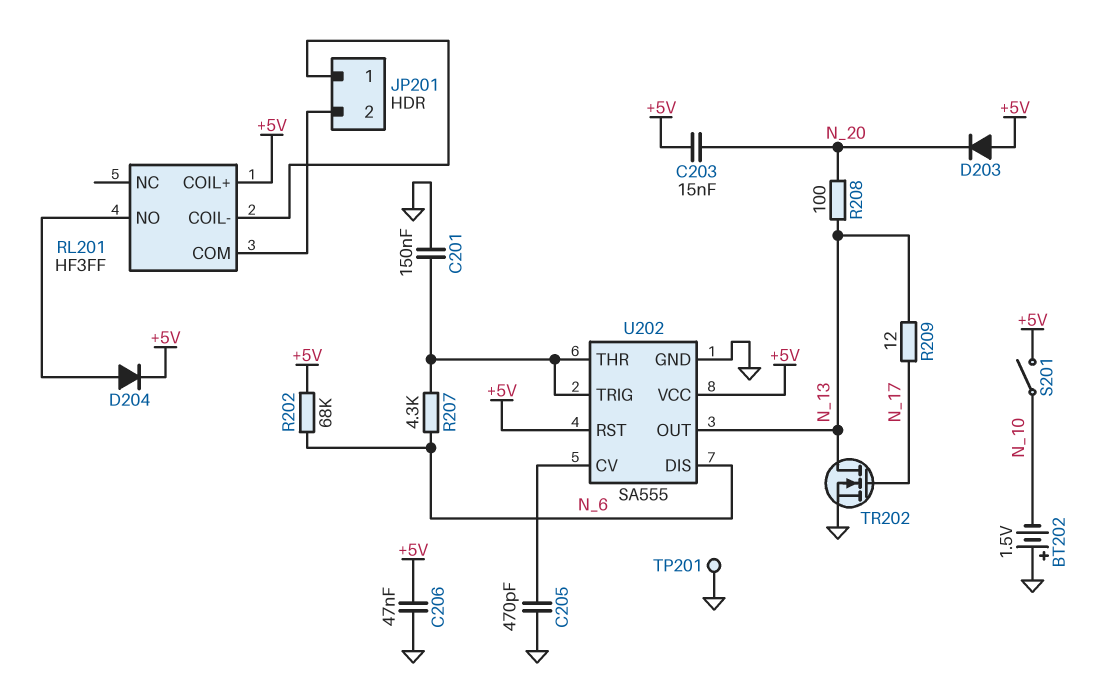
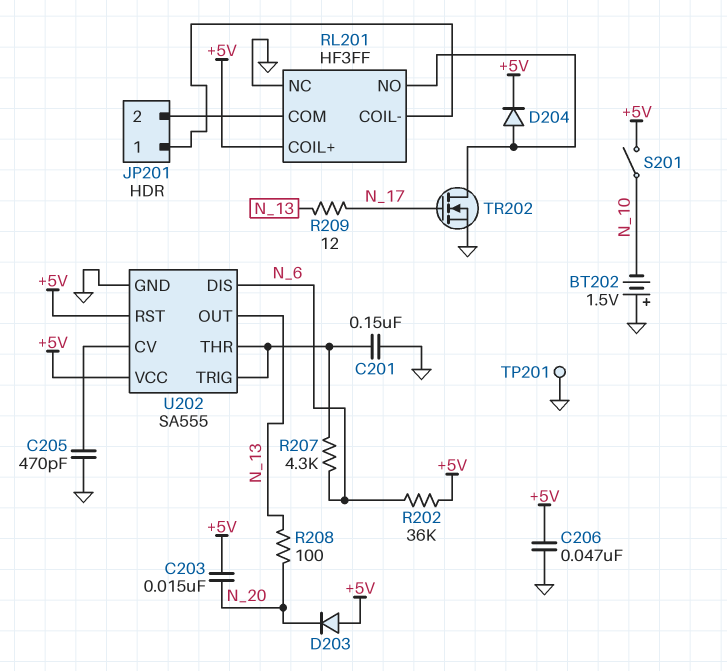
R202: 68k (+5V, N_6) -> 36k (+5V, N_6)
RL201 pin NC: none -> GND
TR202: NMOS (G N_17, D N_13, S GND) -> NMOS (G N_17, D RL201/NO, S GND)

